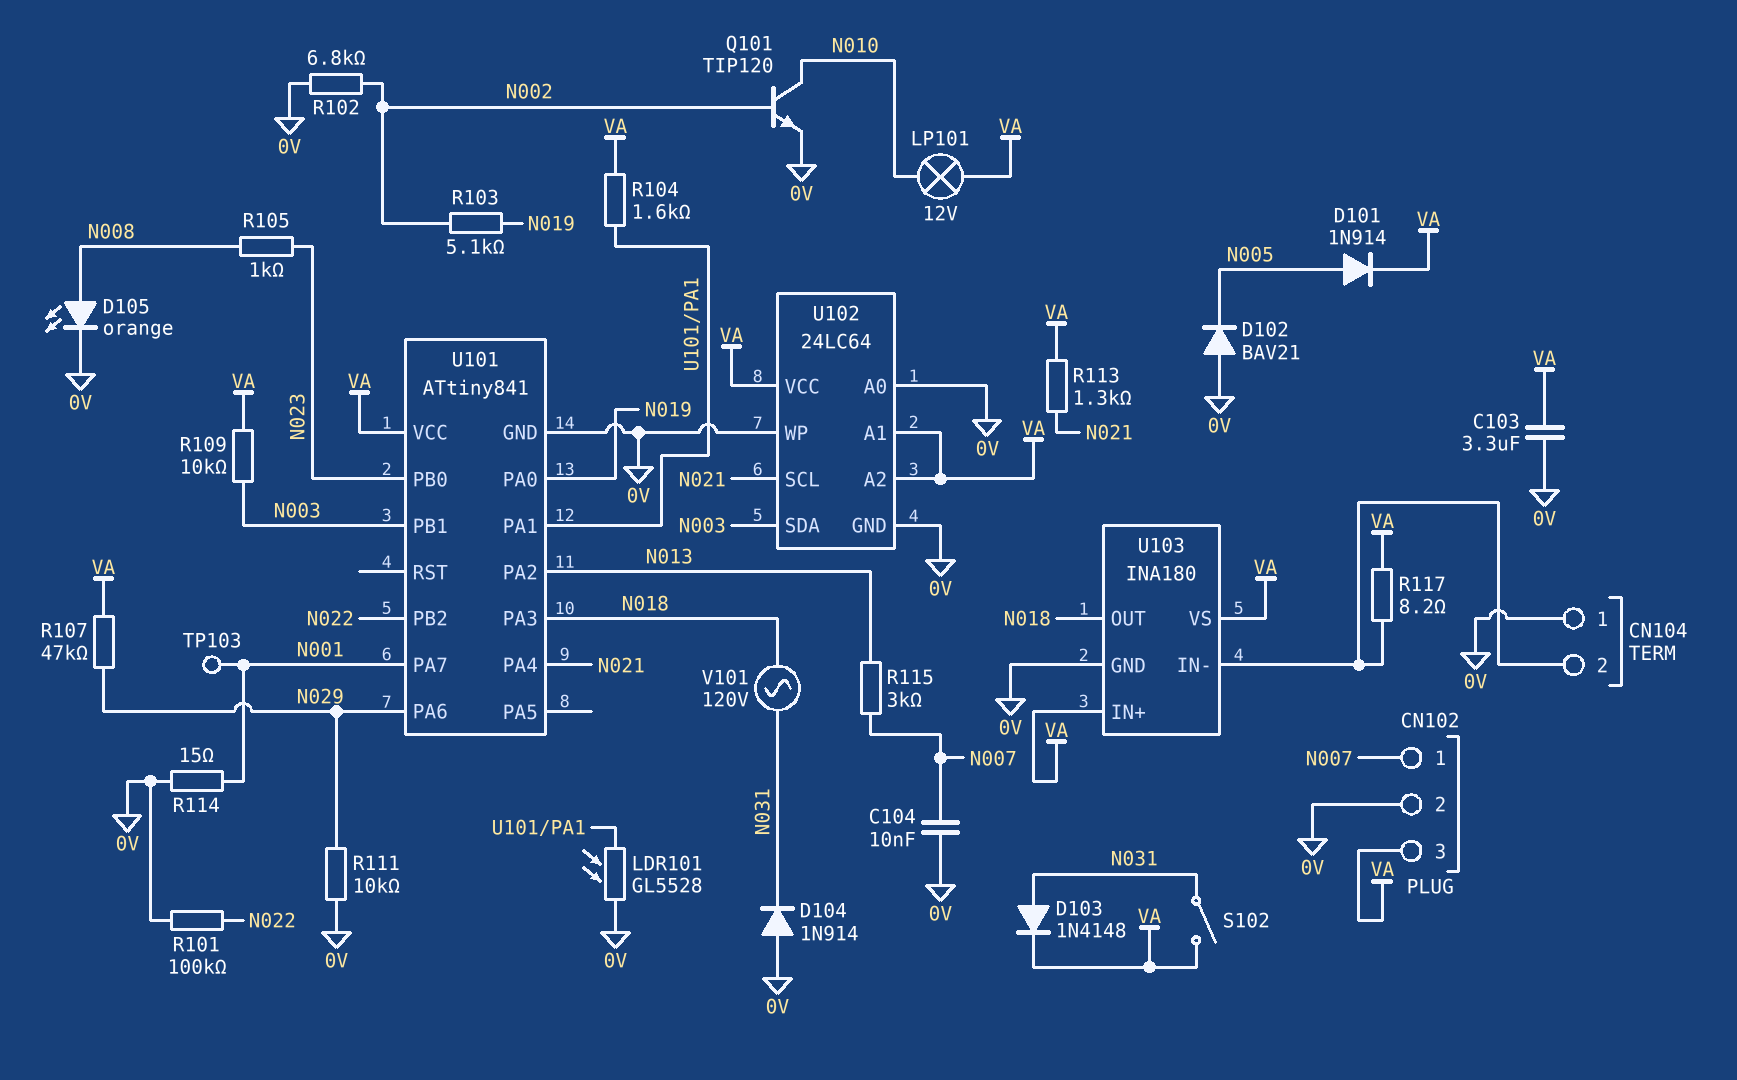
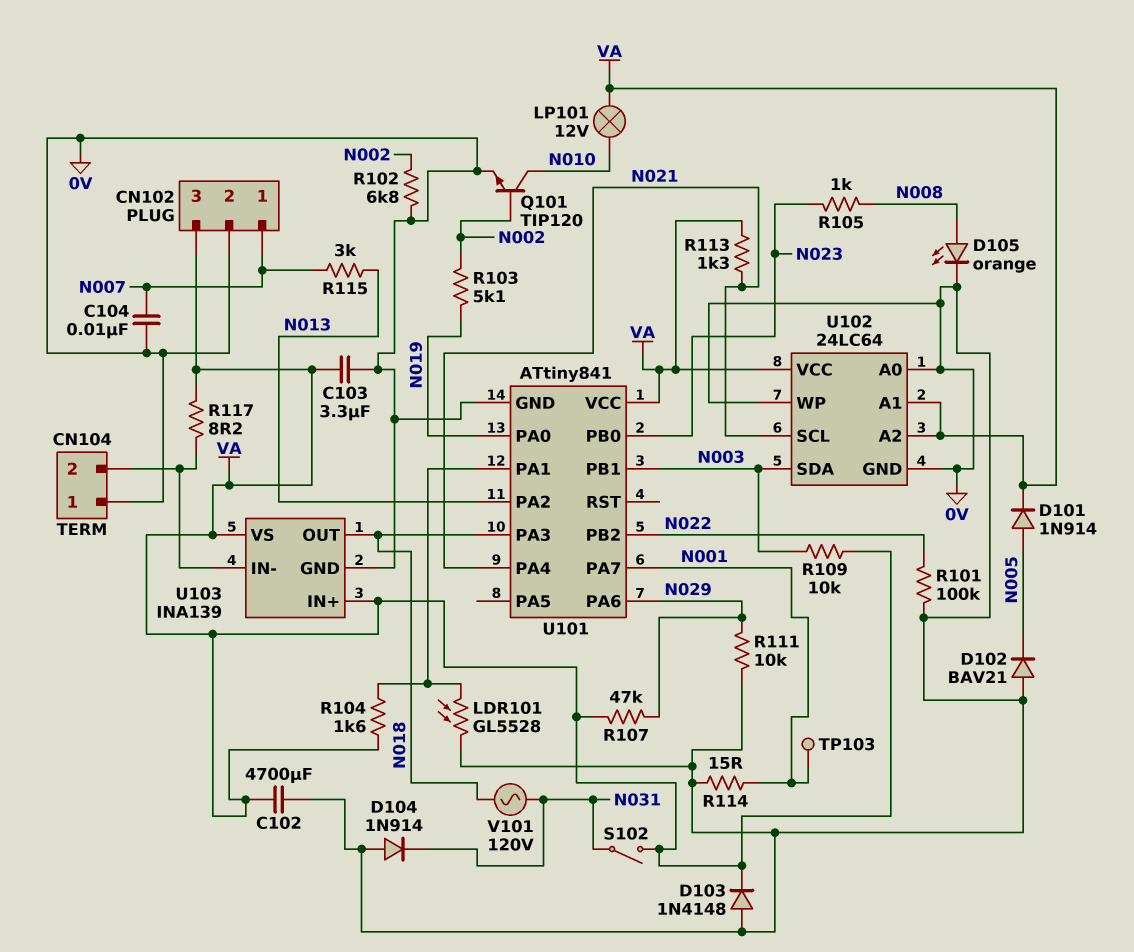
C102: none -> 4700uF (0V, VA)
D103: diode 1N4148 (A N031, K VA) -> diode 1N4148 (A 0V, K VA)
U103: INA180 -> INA139

